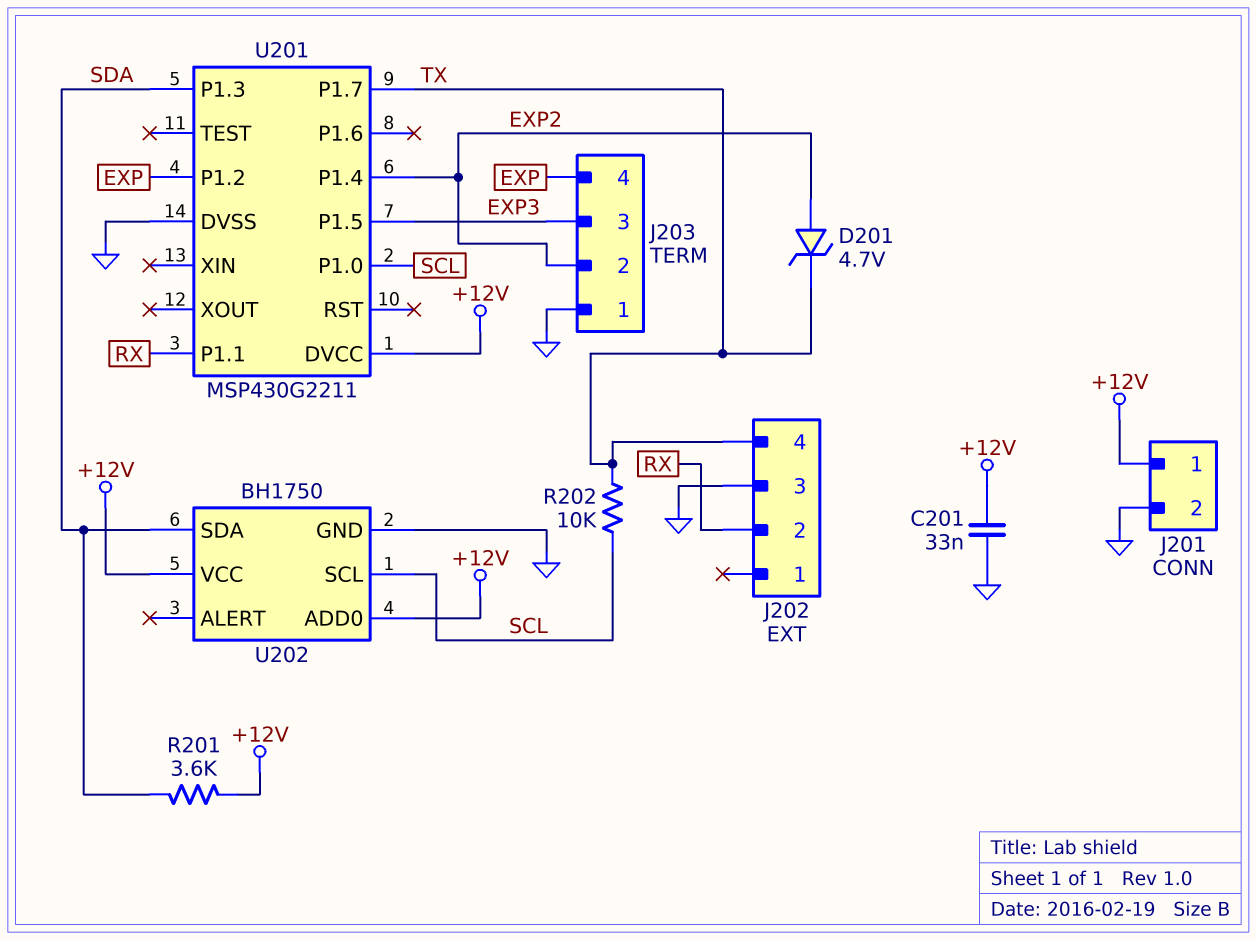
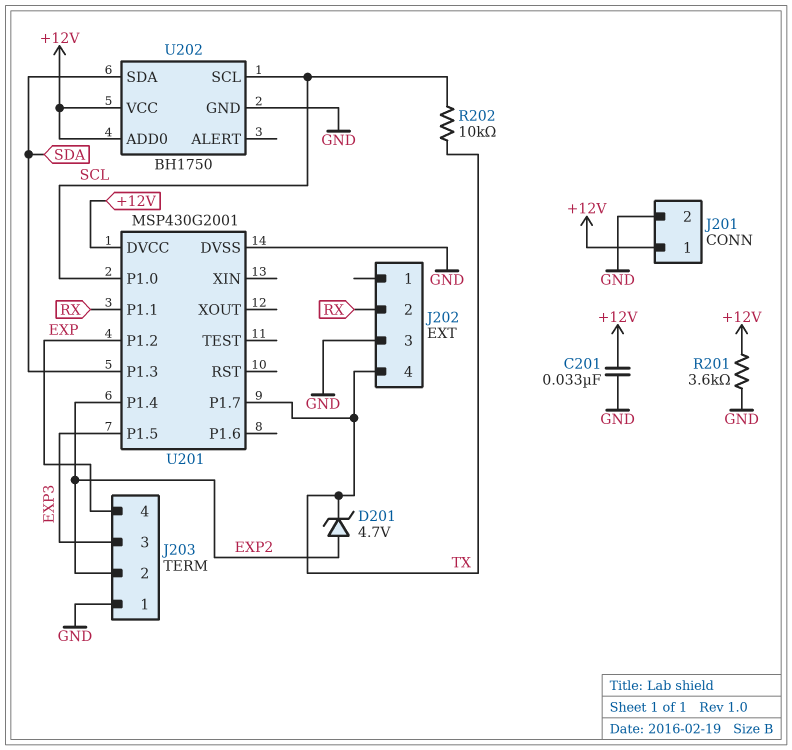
R201: 3.6k (+12V, SDA) -> 3.6k (+12V, GND)
U201: MSP430G2211 -> MSP430G2001

